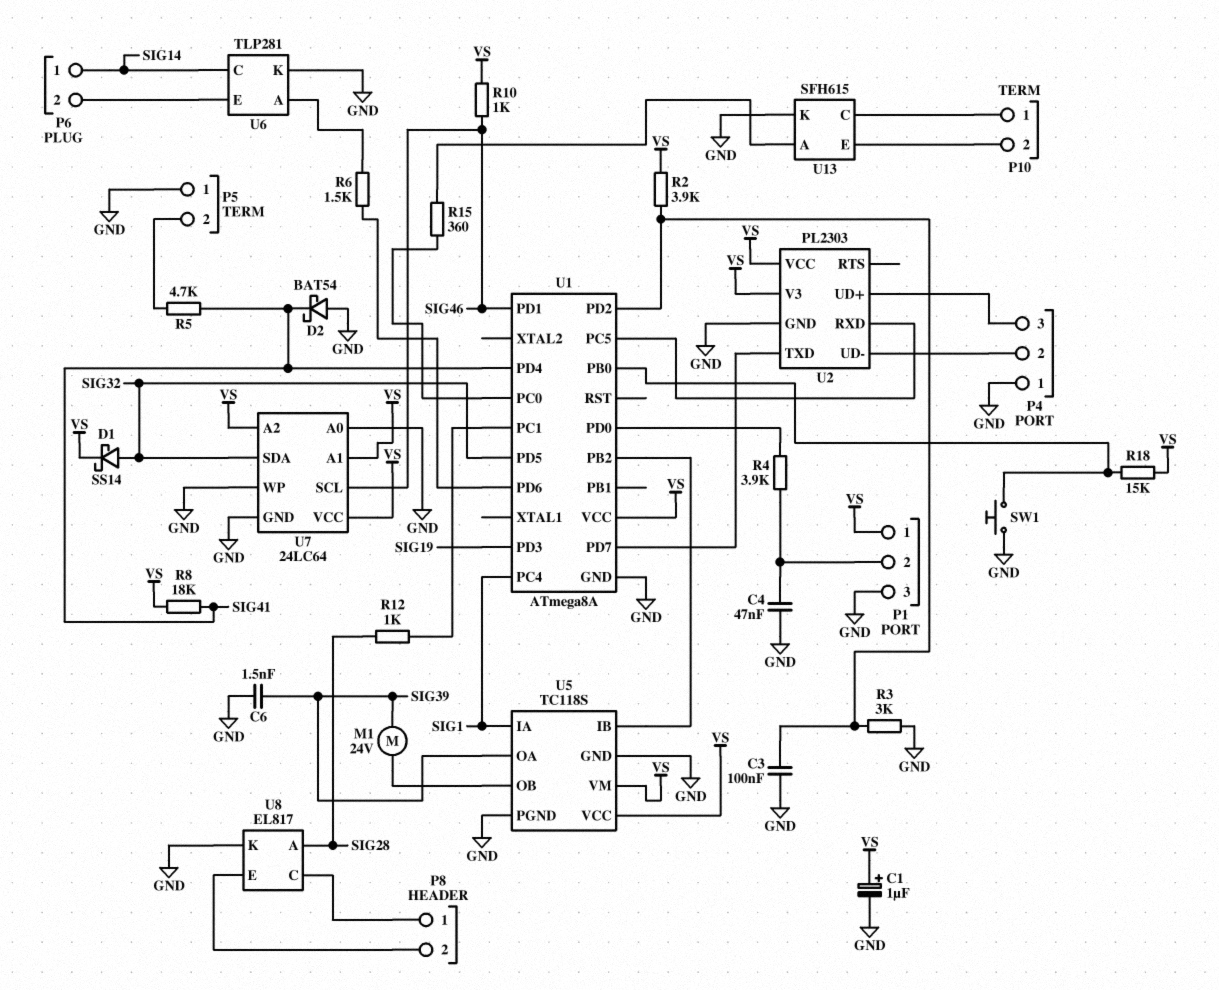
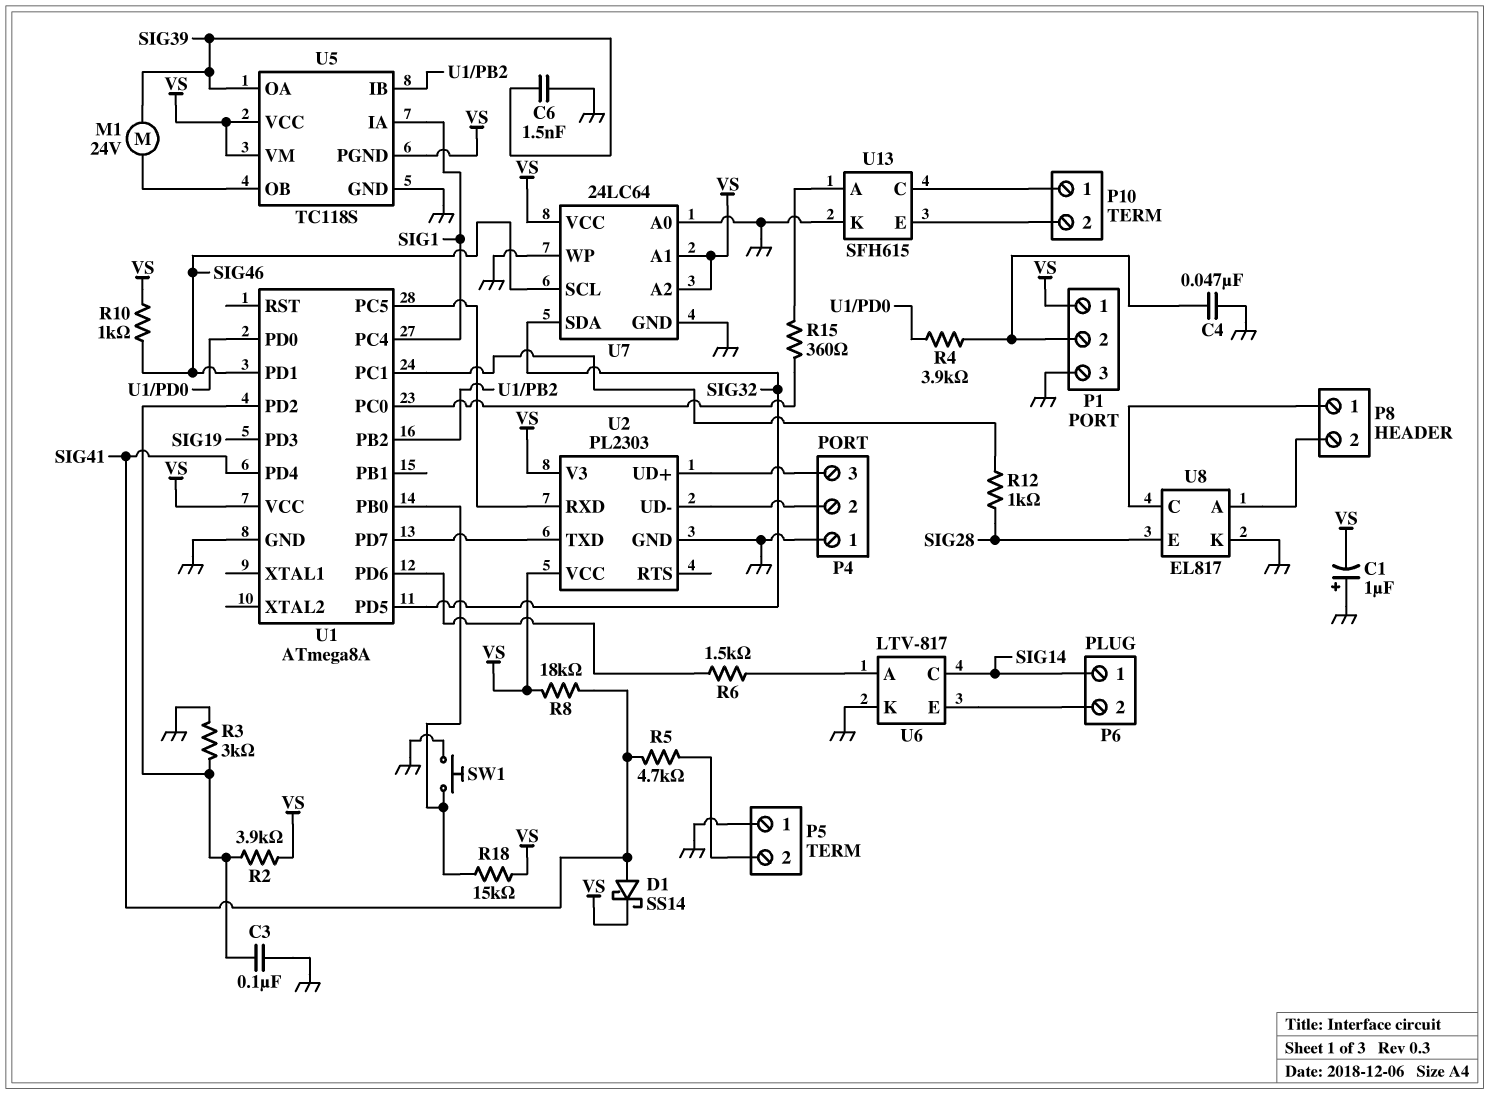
C1: 1uF (plus VS, minus GND) -> 1uF (plus GND, minus VS)
D1: schottky SS14 (A SIG32, K VS) -> schottky SS14 (A SIG41, K VS)
D2: schottky BAT54 (A GND, K SIG41) -> none
U5 pin PGND: GND -> VS
U6: TLP281 -> LTV-817
U8 pin A: SIG28 -> P8/2
U8 pin E: P8/2 -> SIG28

